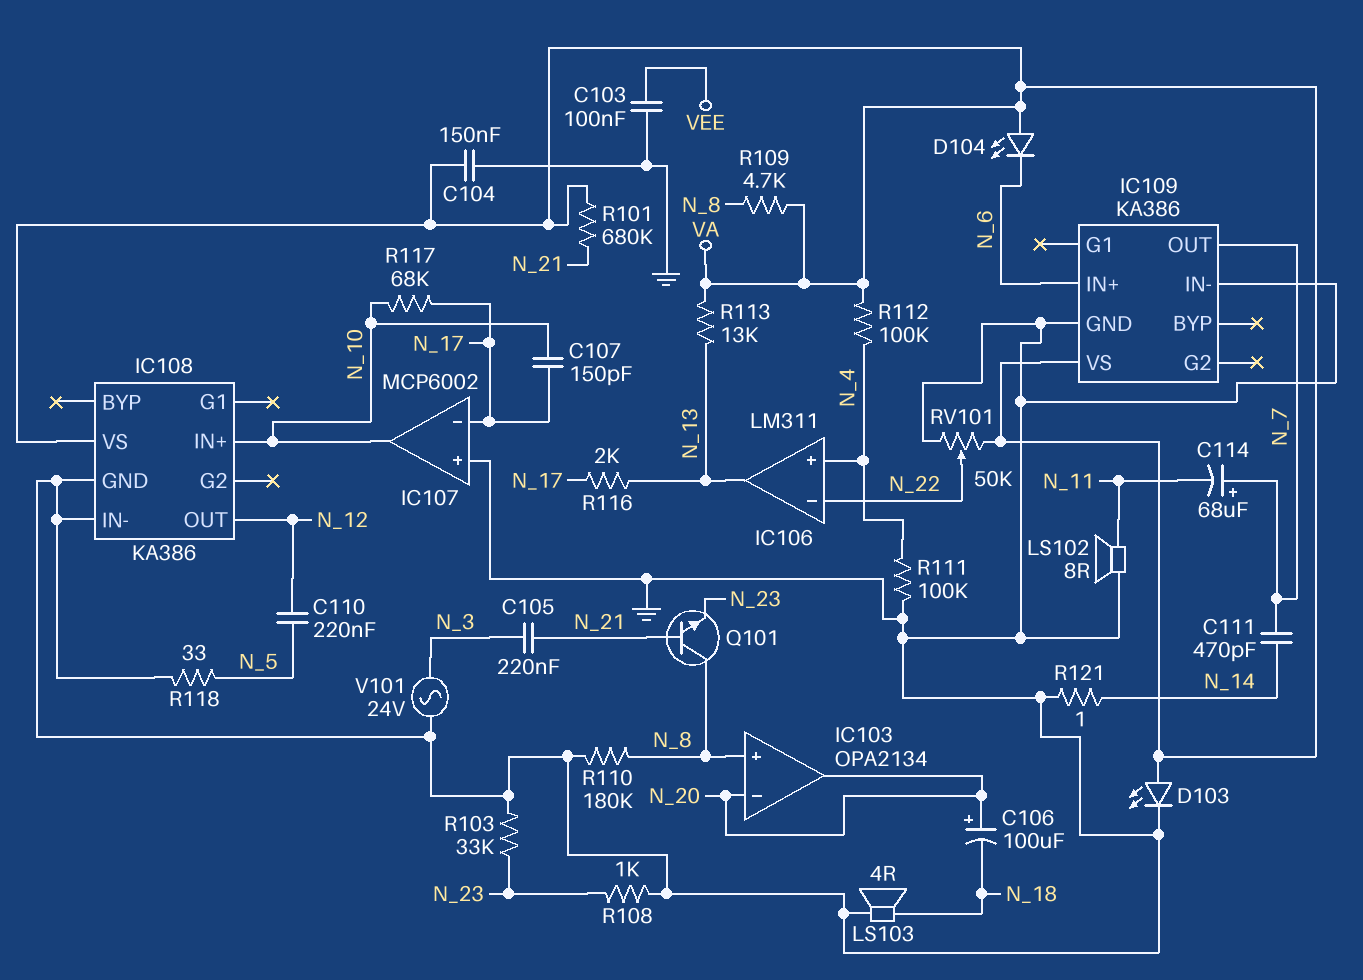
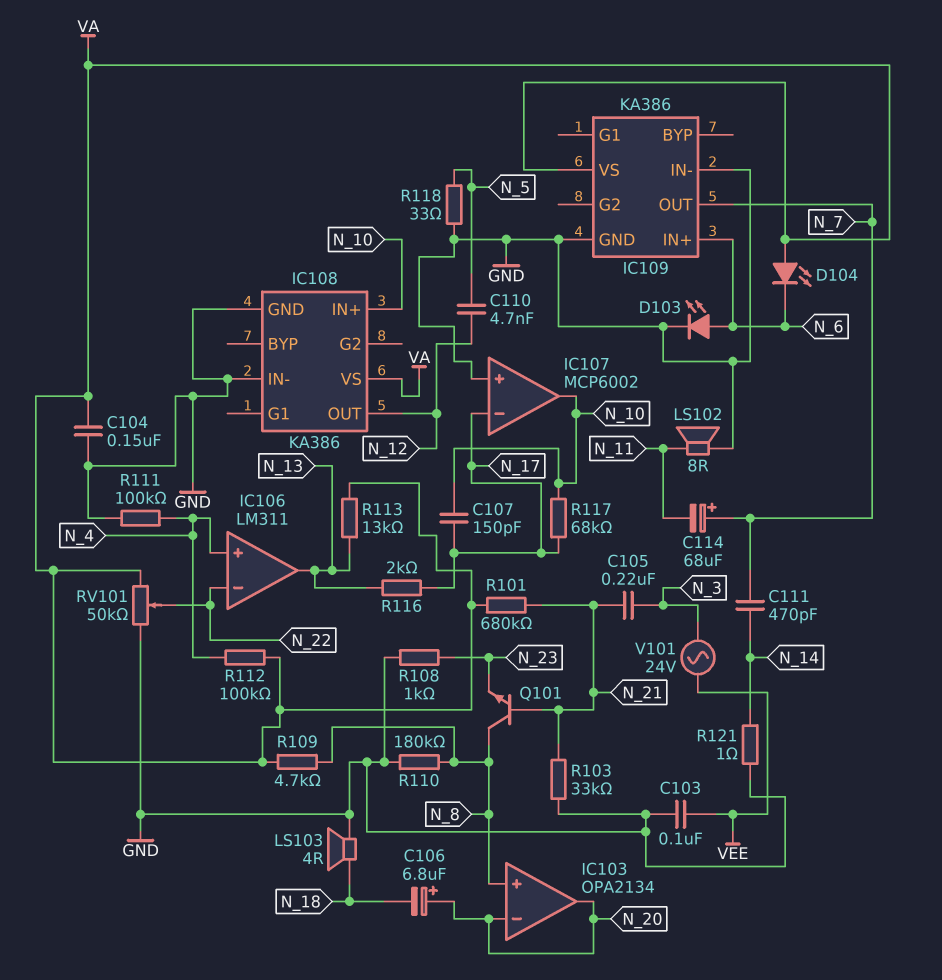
C106: 100uF (plus N_20, minus N_18) -> 6.8uF (plus N_20, minus N_18)
C110: 220nF (N_5, N_12) -> 4.7nF (N_5, N_12)
D103: LED (A VA, K GND) -> LED (A N_6, K GND)
R103: 33k (GND, N_23) -> 33k (GND, N_21)
V101: AC 24V (GND, N_3) -> AC 24V (N_3, VEE)

